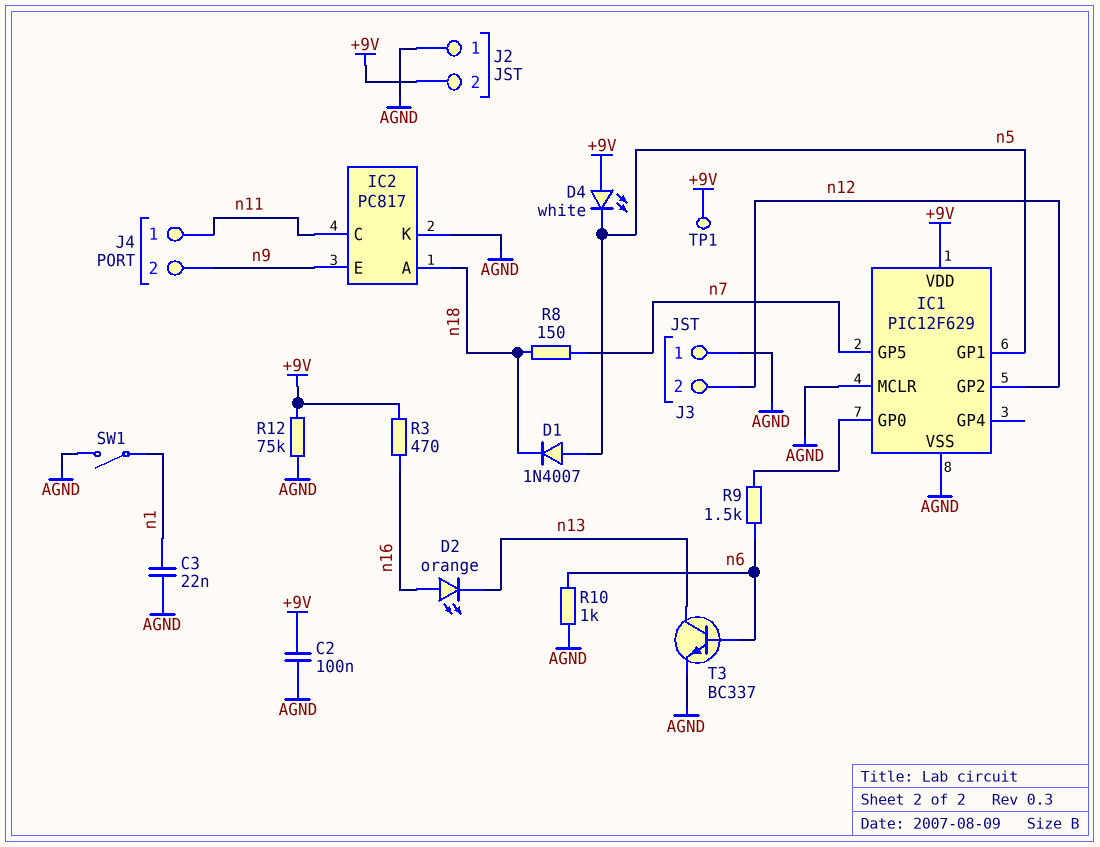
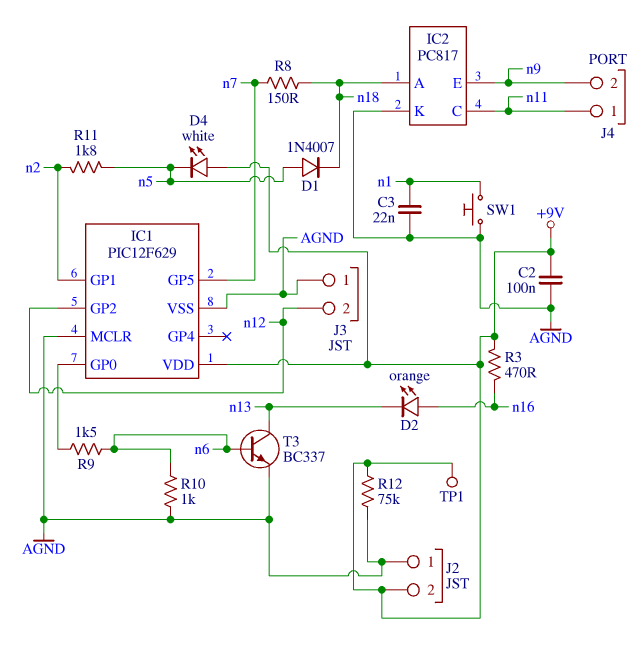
IC1 pin GP1: n5 -> n2
R11: none -> 1.8k (n2, n5)
SW1: switch (AGND, n1) -> button (AGND, n1)

